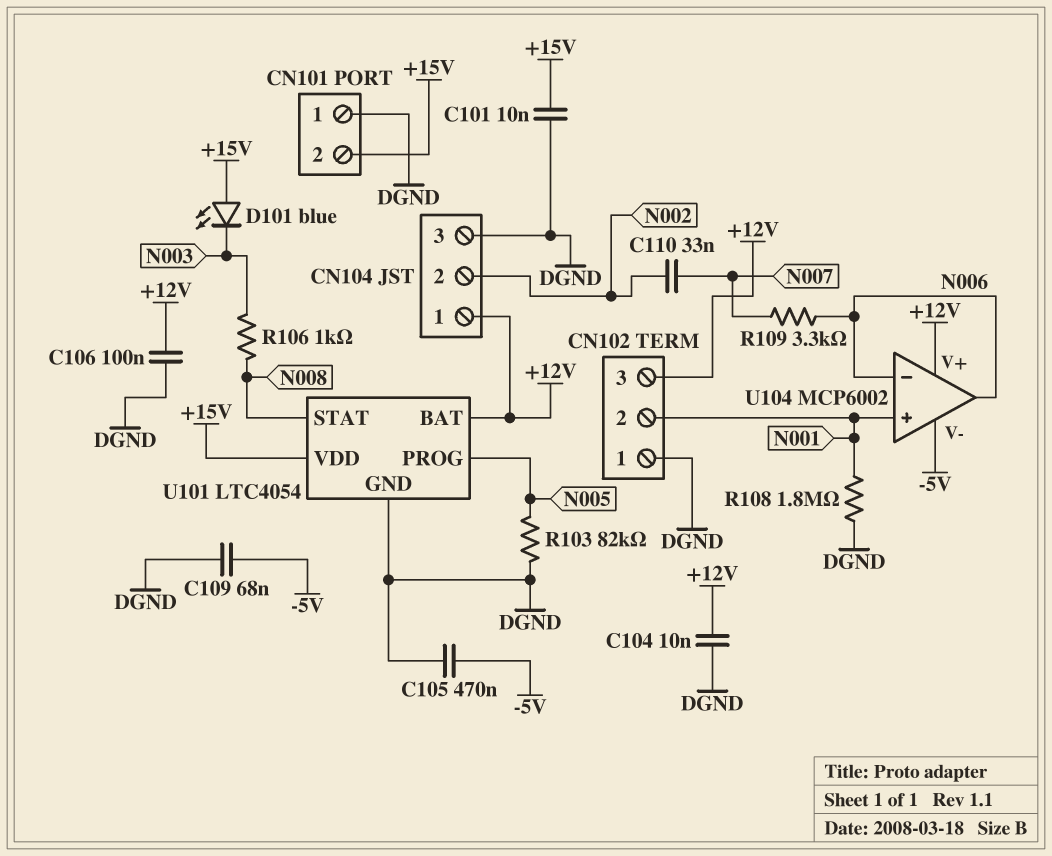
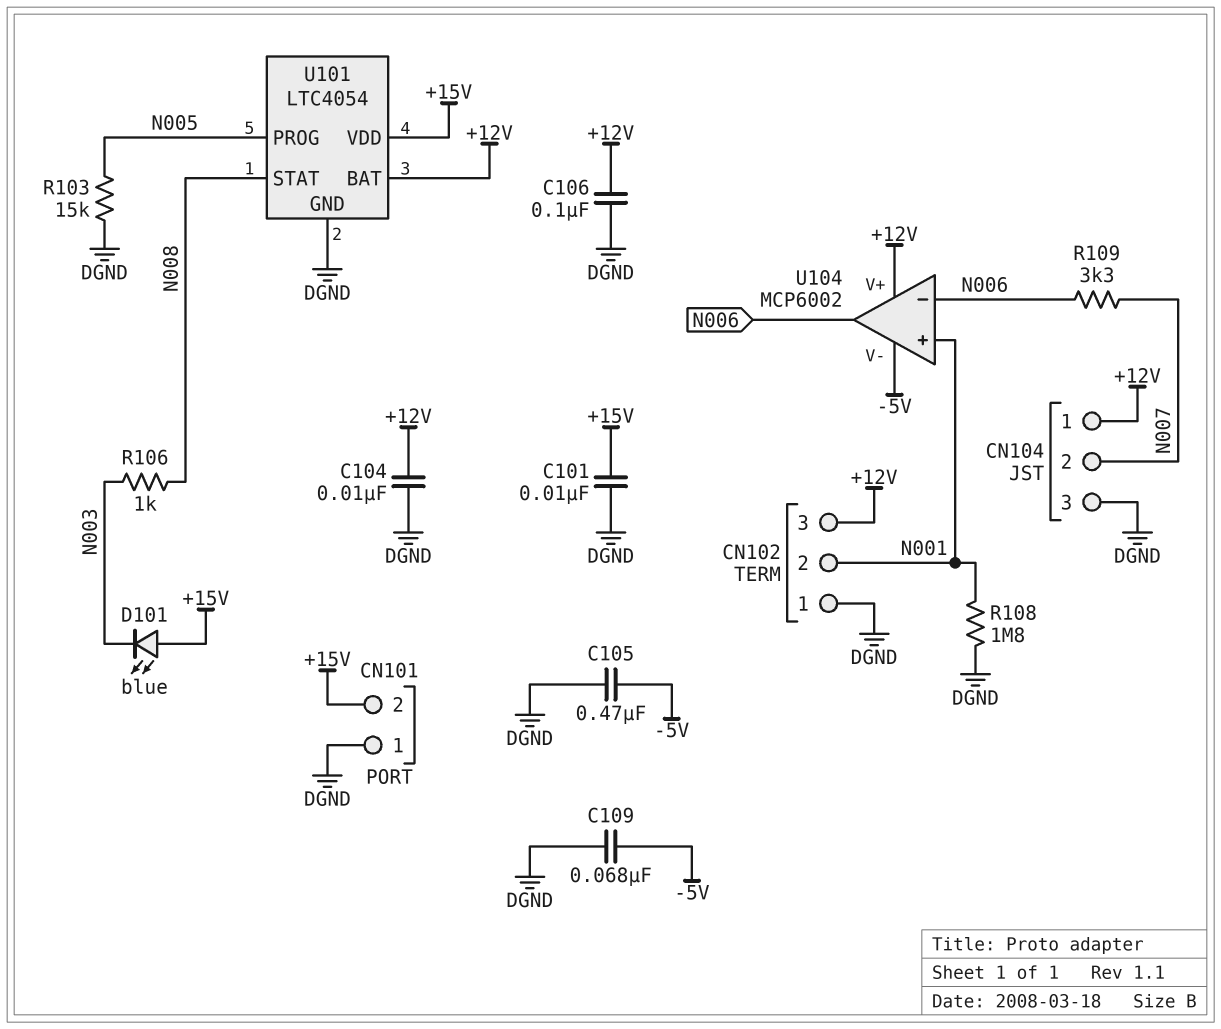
C110: 33nF (N002, N007) -> none
CN104 pin 2: N002 -> N007
R103: 82k (DGND, N005) -> 15k (DGND, N005)

